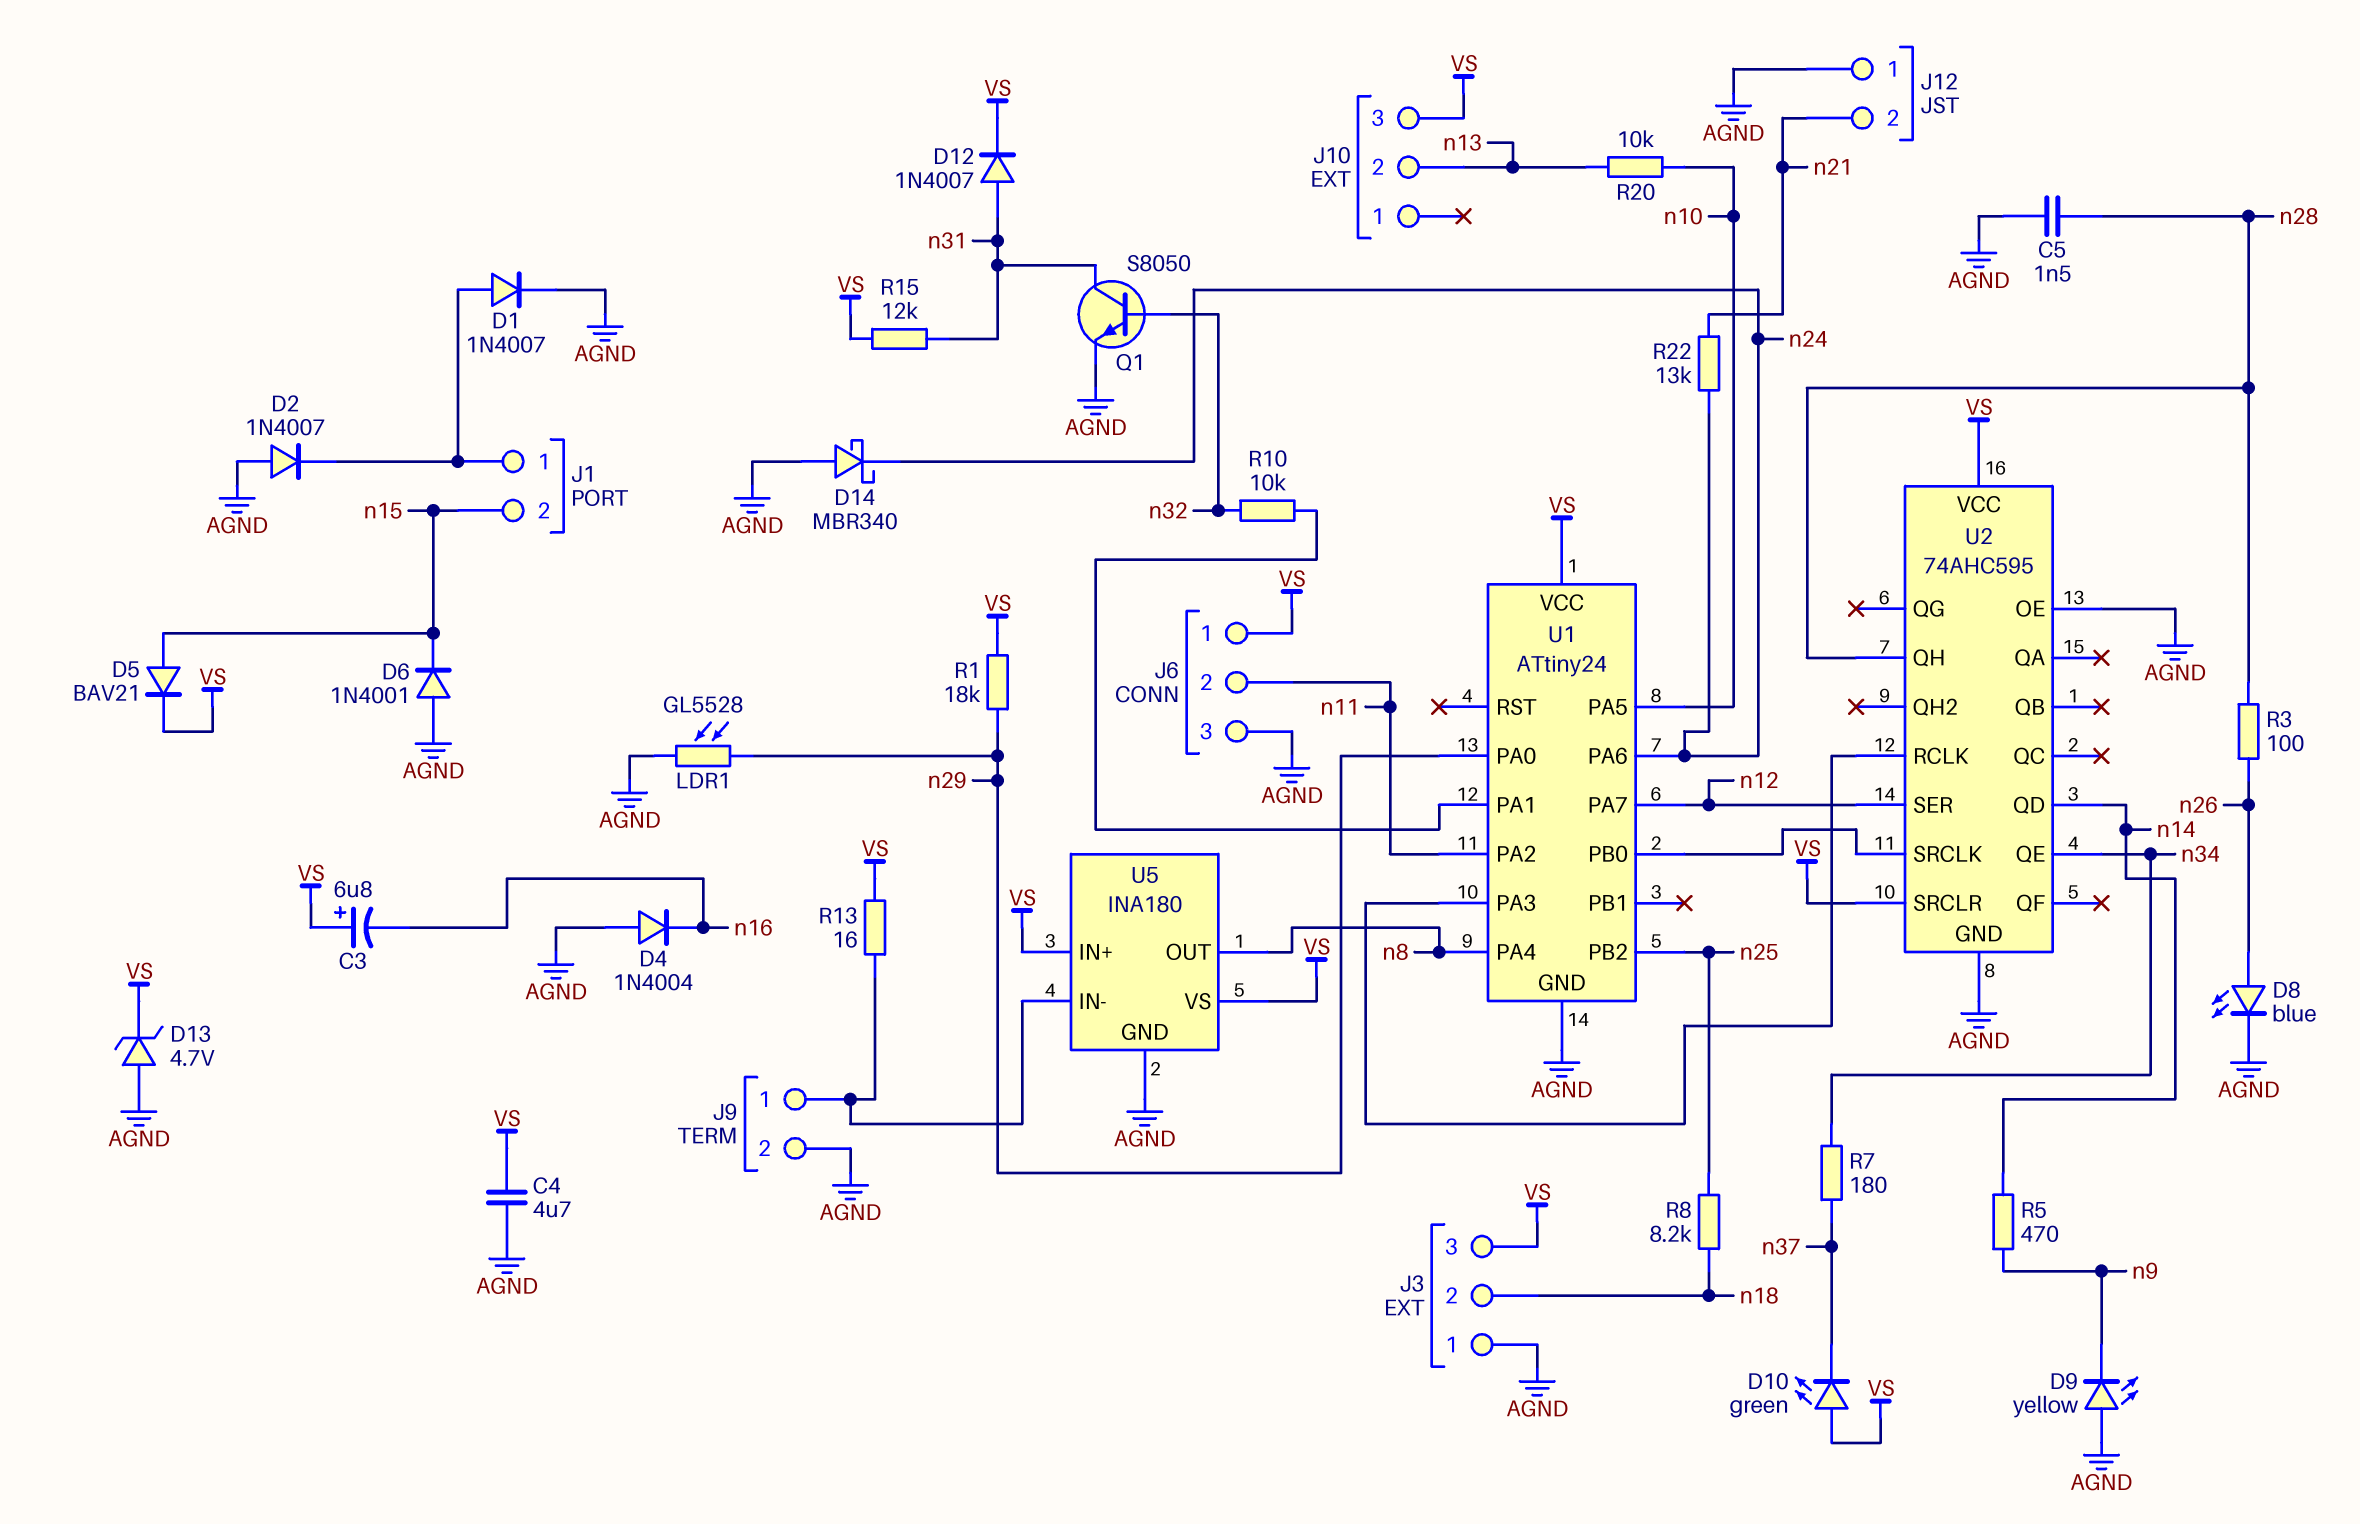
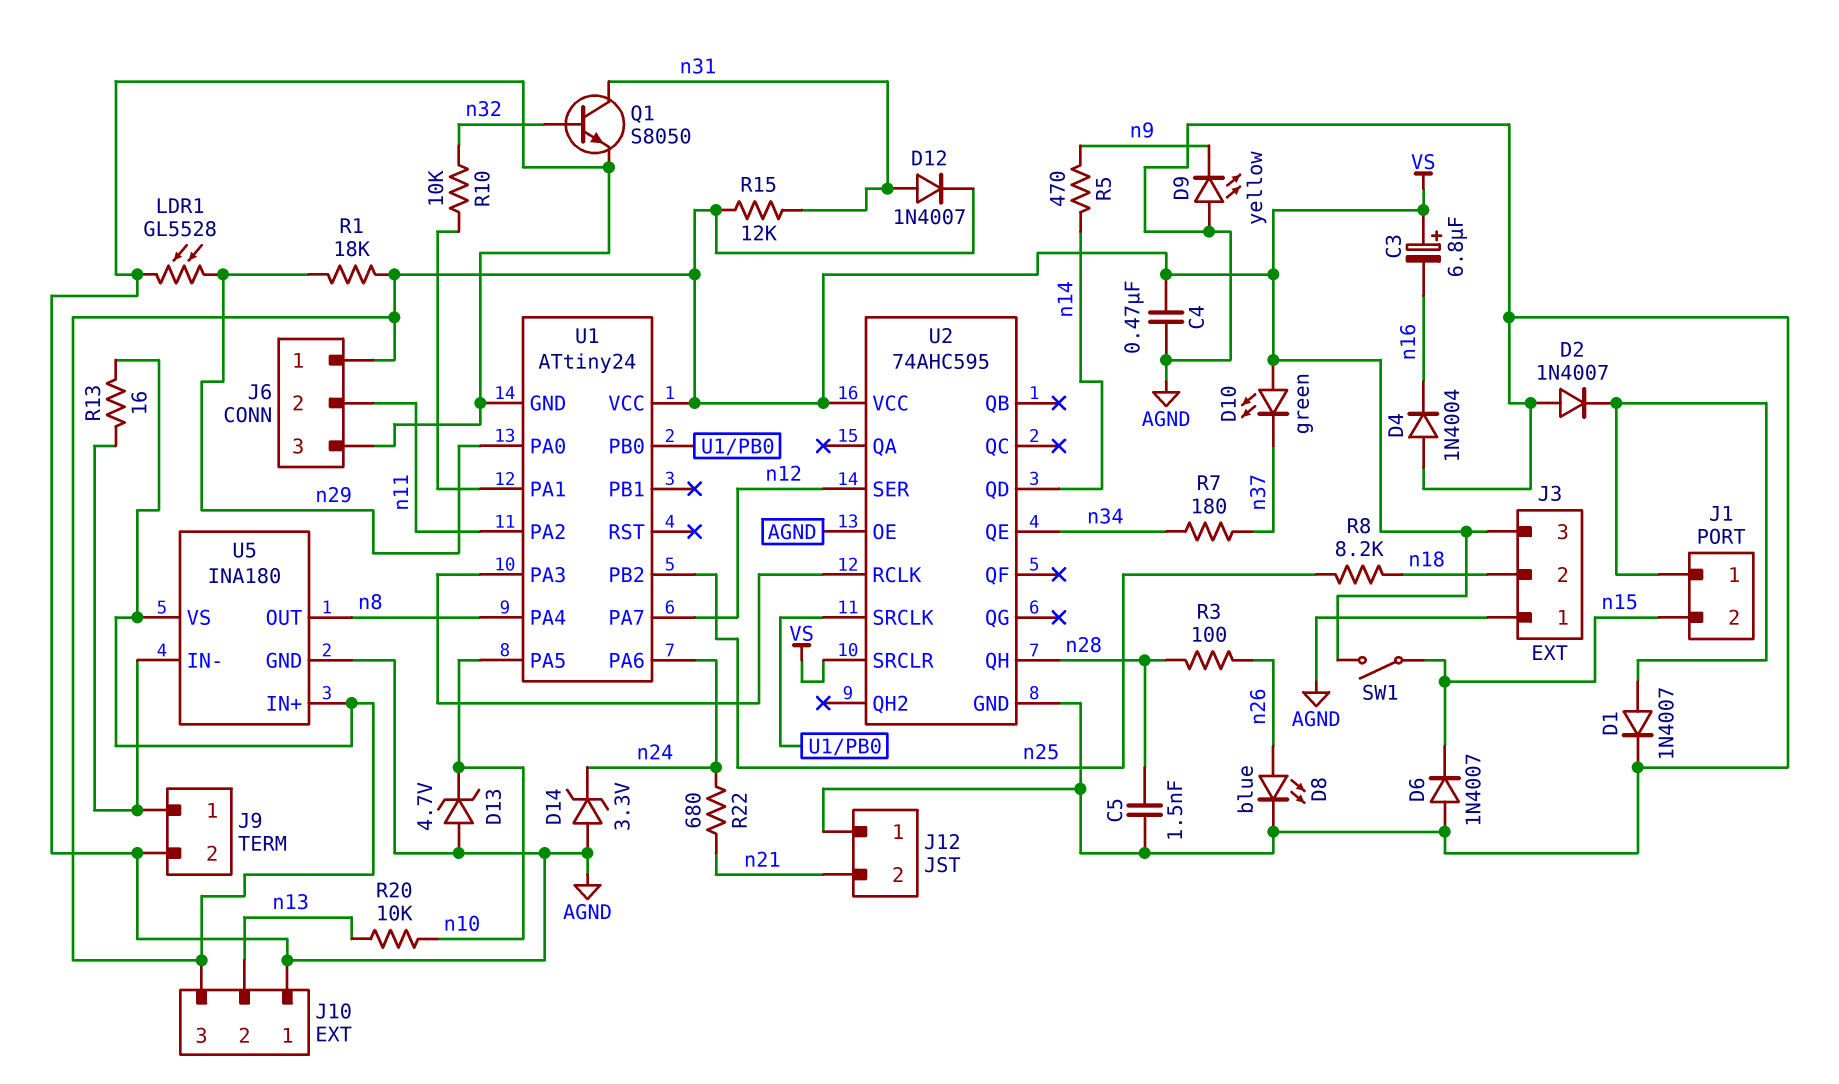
C4: 4.7uF (AGND, VS) -> 470nF (AGND, VS)
D5: diode BAV21 (A n15, K VS) -> none
D6: diode 1N4001 (A AGND, K n15) -> diode 1N4007 (A AGND, K n15)
D13: zener 4.7V (A AGND, K VS) -> zener 4.7V (A AGND, K n10)
D14: schottky MBR340 (A AGND, K n24) -> zener 3.3V (A AGND, K n24)
J10 pin 1: none -> AGND
R22: 13k (n21, n24) -> 680 (n21, n24)
SW1: none -> switch (VS, n15)

